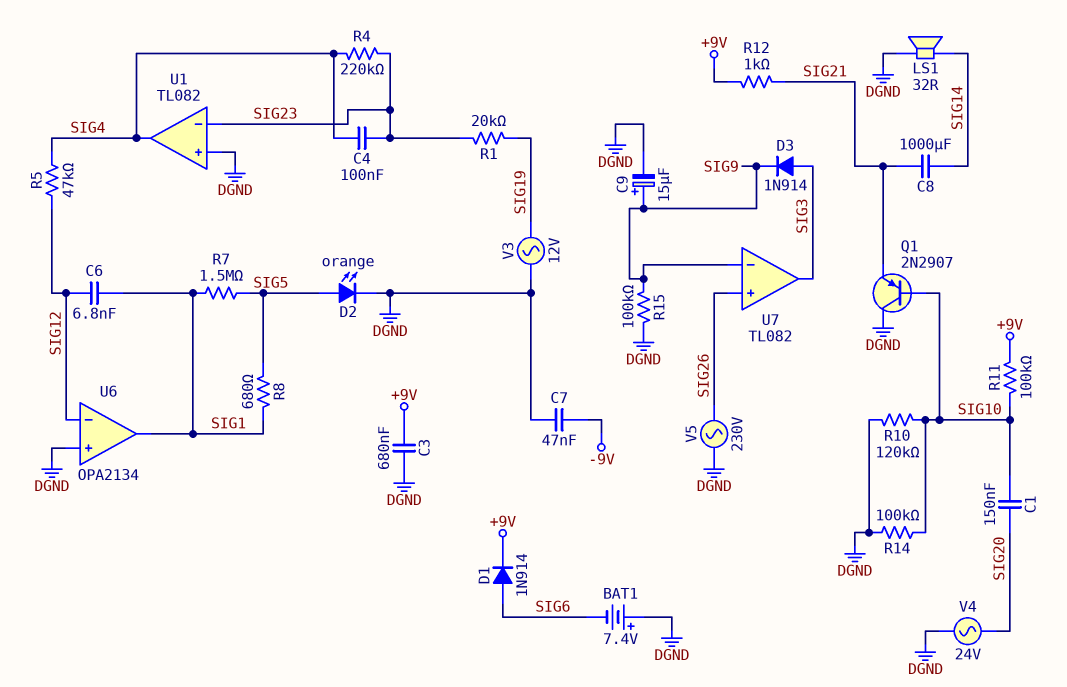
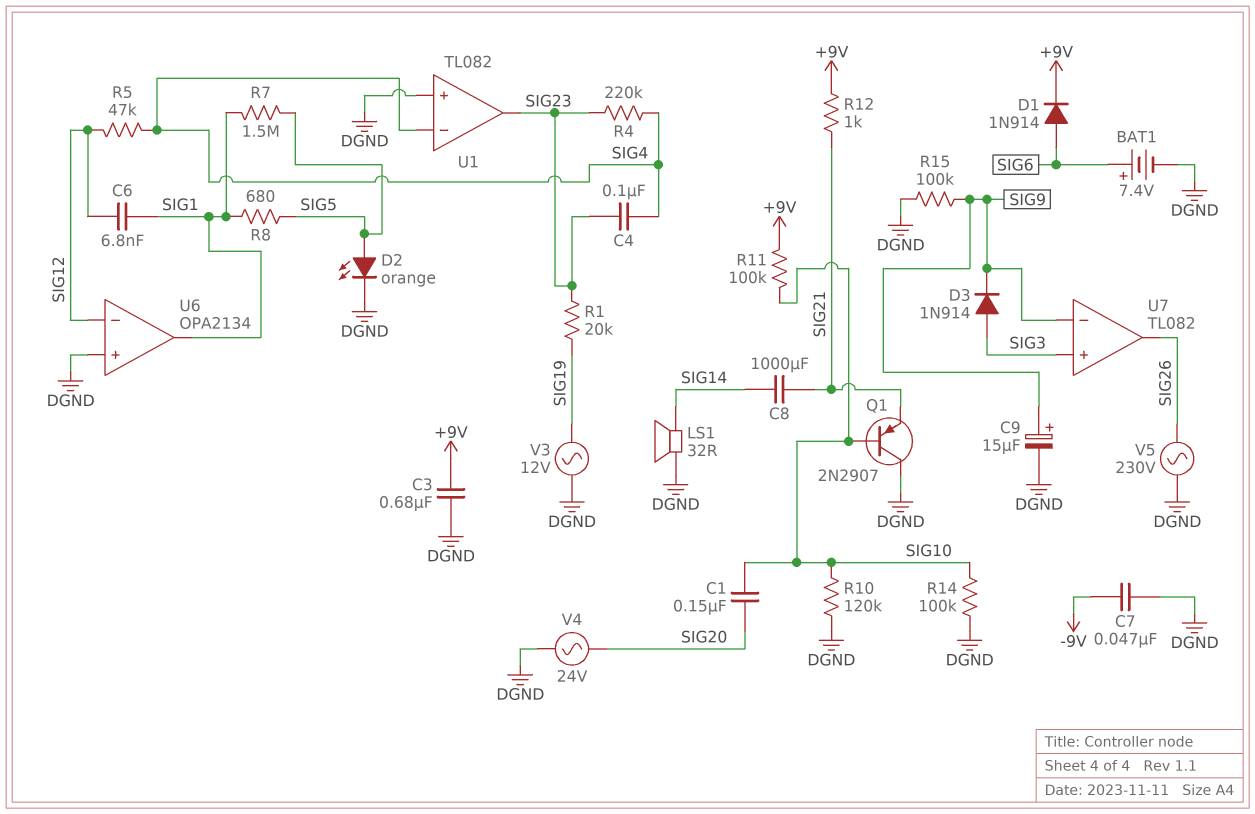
BAT1: 7.4V (plus DGND, minus SIG6) -> 7.4V (plus SIG6, minus DGND)
U1 pin in-: SIG23 -> SIG4
U1 pin out: SIG4 -> SIG23
U7 pin in+: SIG26 -> SIG3
U7 pin out: SIG3 -> SIG26

